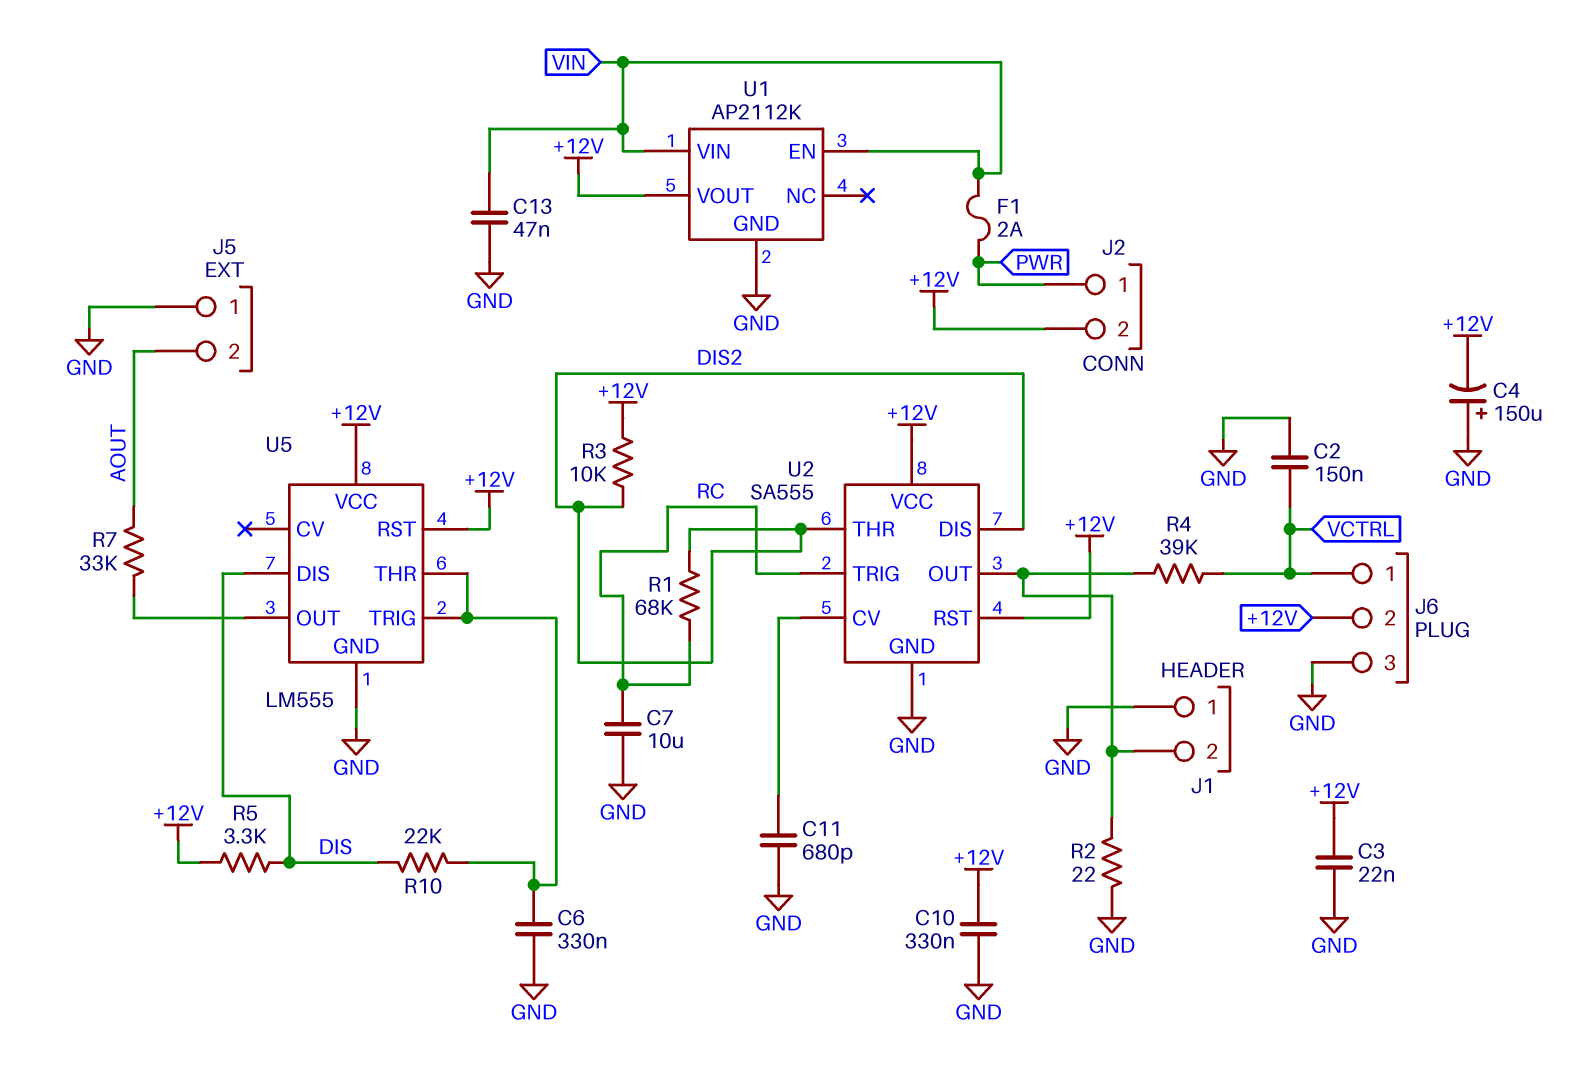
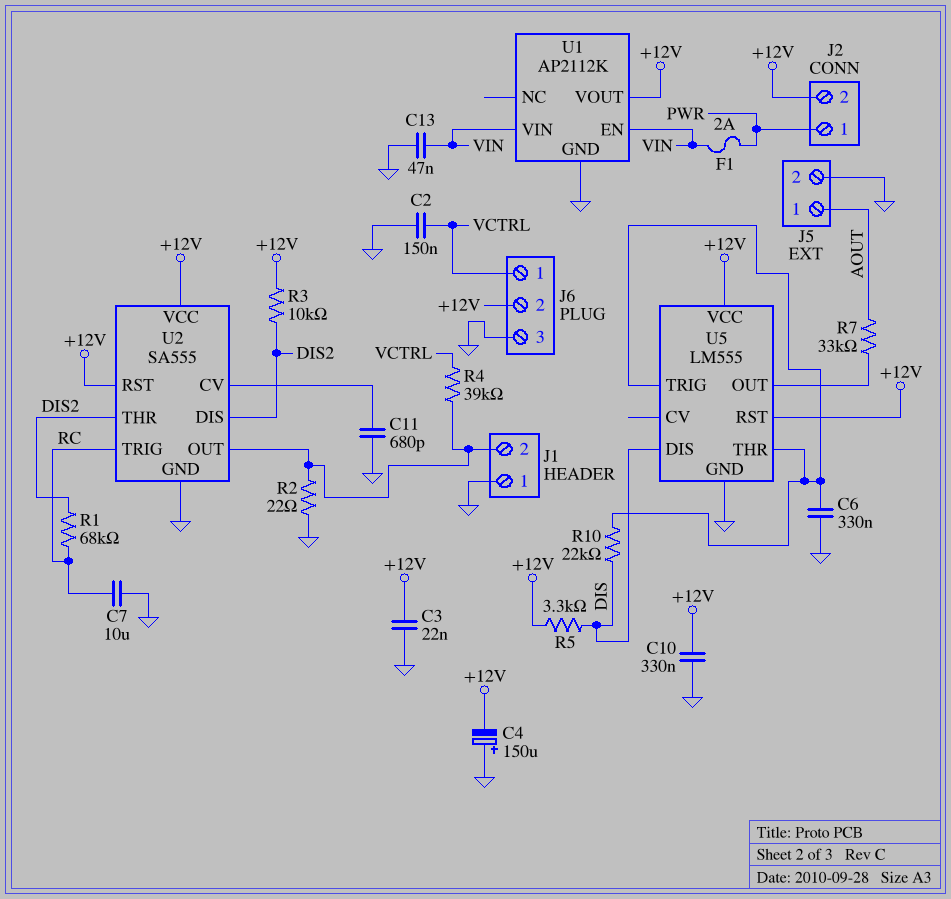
J5 pin 1: GND -> AOUT
J5 pin 2: AOUT -> GND

